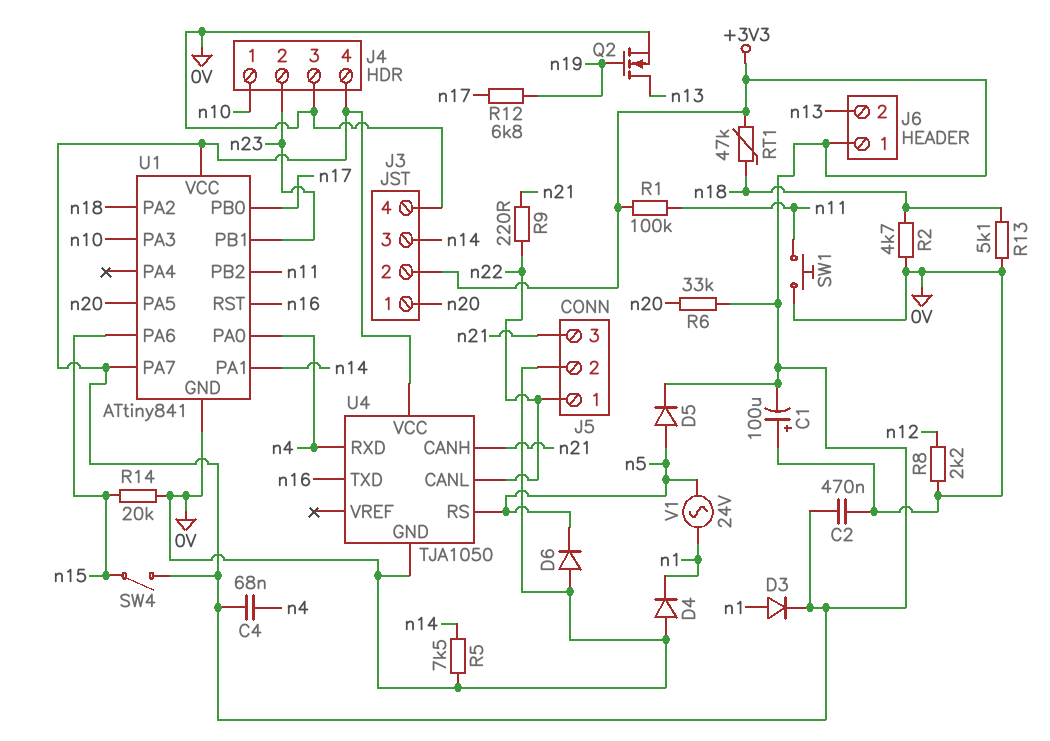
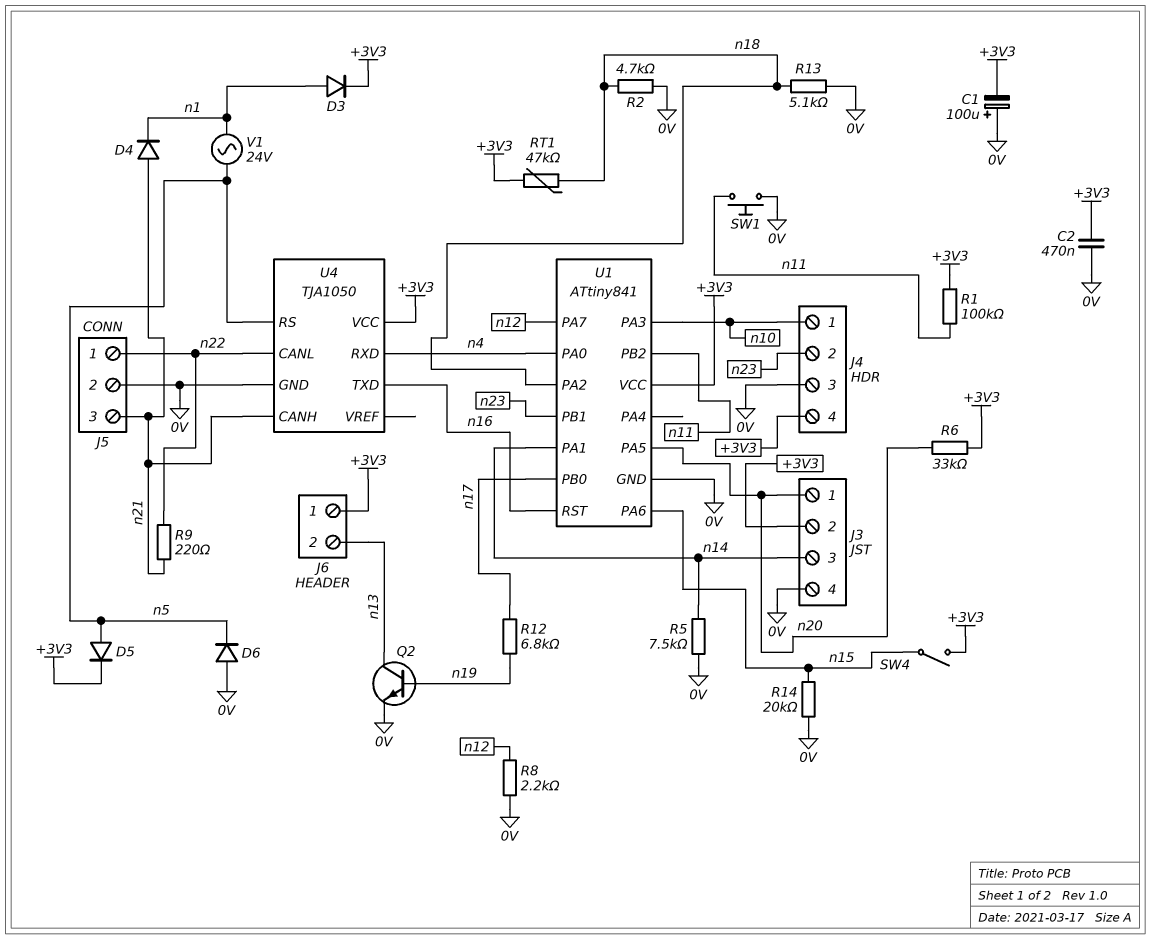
C4: 68nF (+3V3, n4) -> none
D4: diode (A 0V, K n1) -> diode (A n21, K n1)
Q2: NMOS (G n19, D n13, S 0V) -> NPN (B n19, C n13, E 0V)
U1 pin PA7: +3V3 -> n12

